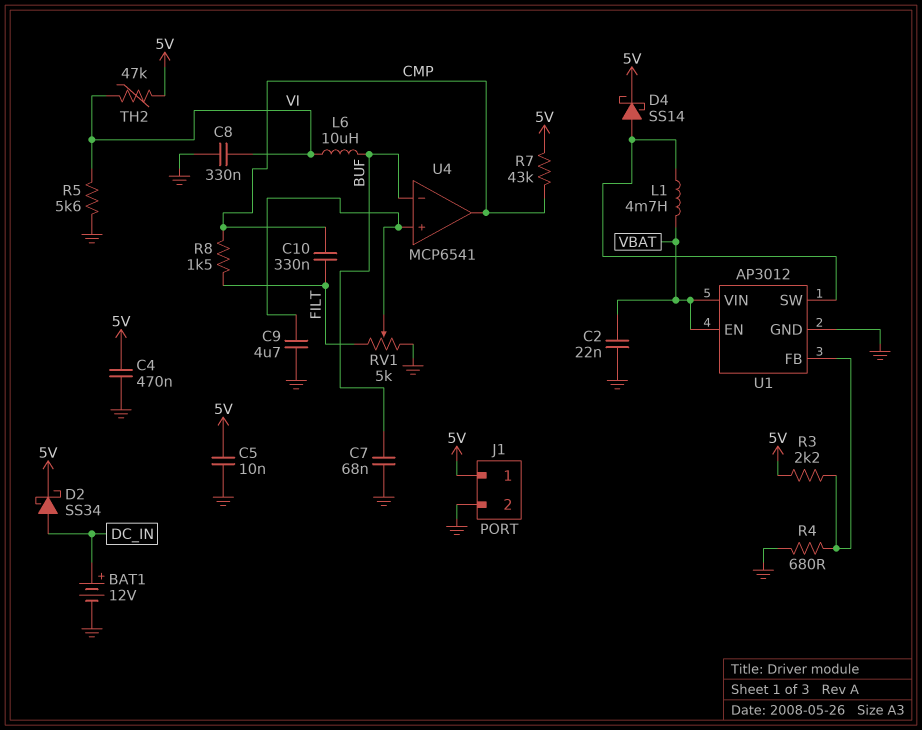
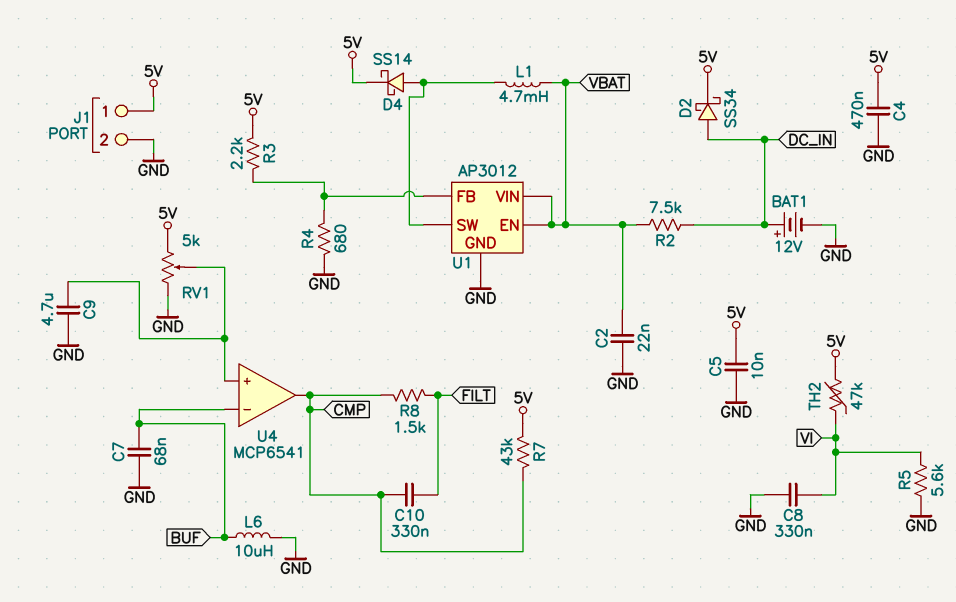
L6: 10uH (BUF, VI) -> 10uH (BUF, GND)
R2: none -> 7.5k (DC_IN, VBAT)
RV1: 5k (FILT, GND, wiper U4/in+) -> 5k (5V, GND, wiper U4/in+)

